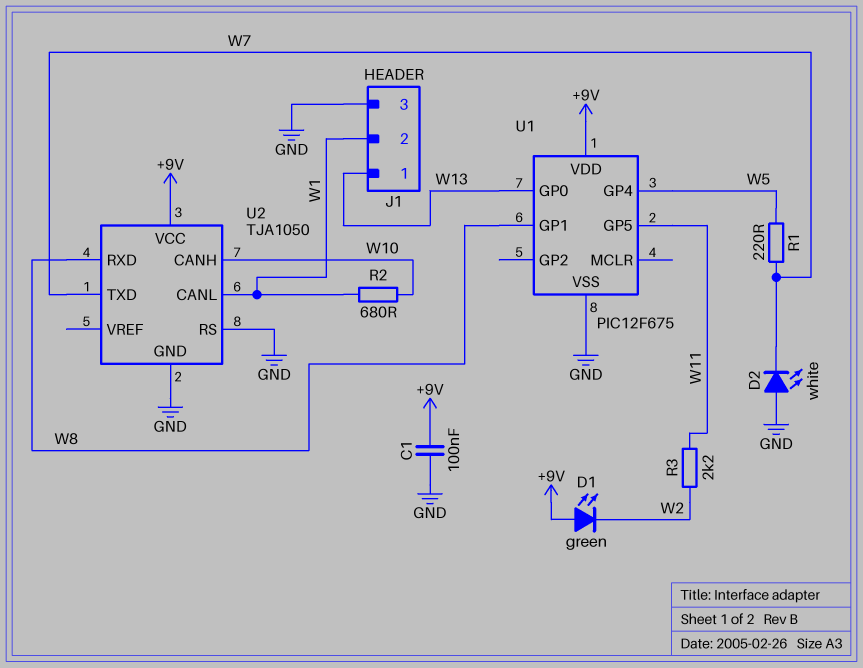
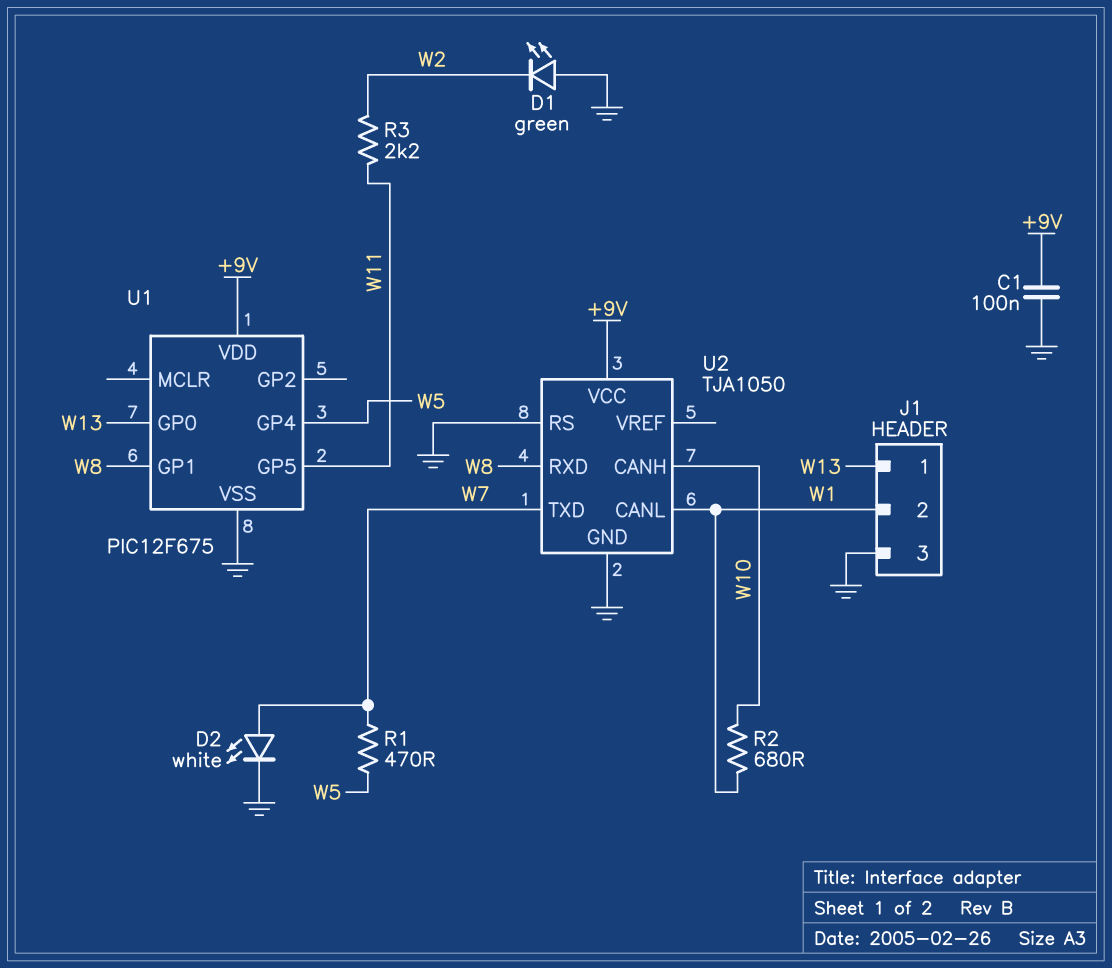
D1: LED green (A +9V, K W2) -> LED green (A GND, K W2)
D2: LED white (A GND, K W7) -> LED white (A W7, K GND)
R1: 220 (W5, W7) -> 470 (W5, W7)

